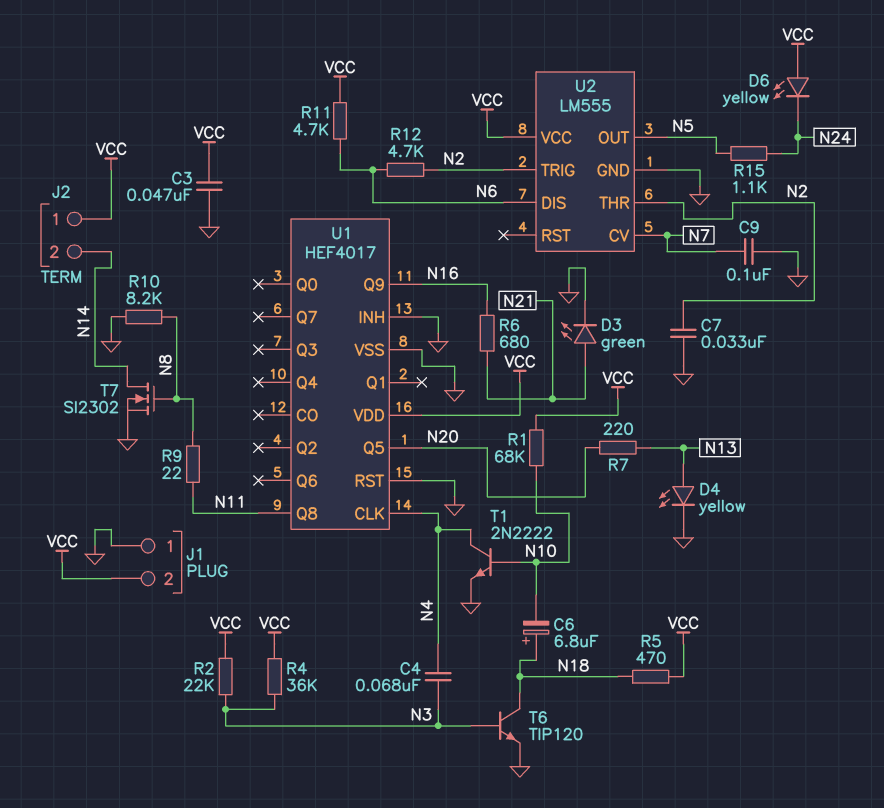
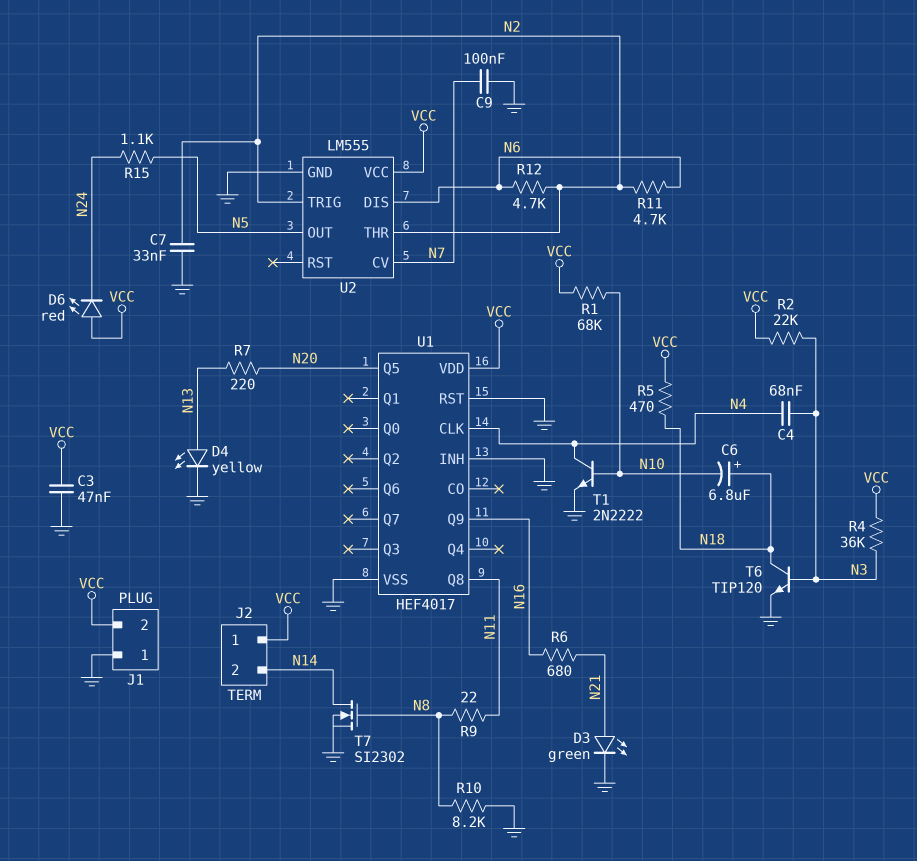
D6: LED yellow (A VCC, K N24) -> LED red (A VCC, K N24)
R11: 4.7k (N6, VCC) -> 4.7k (N2, N6)

